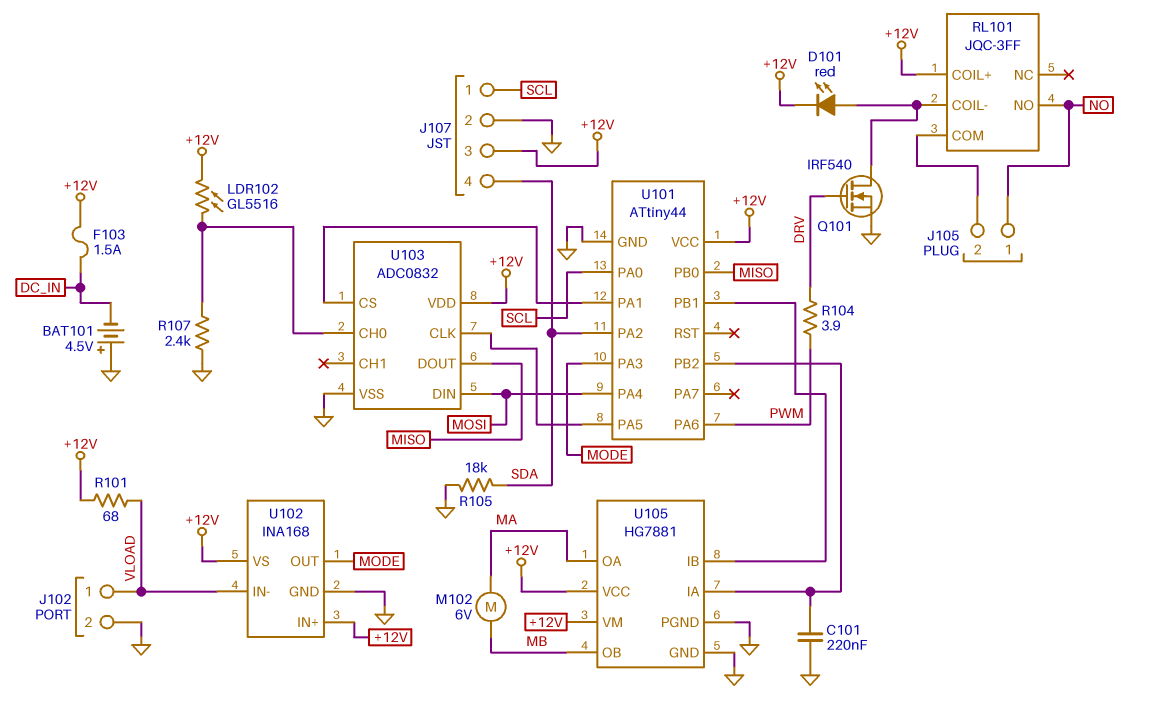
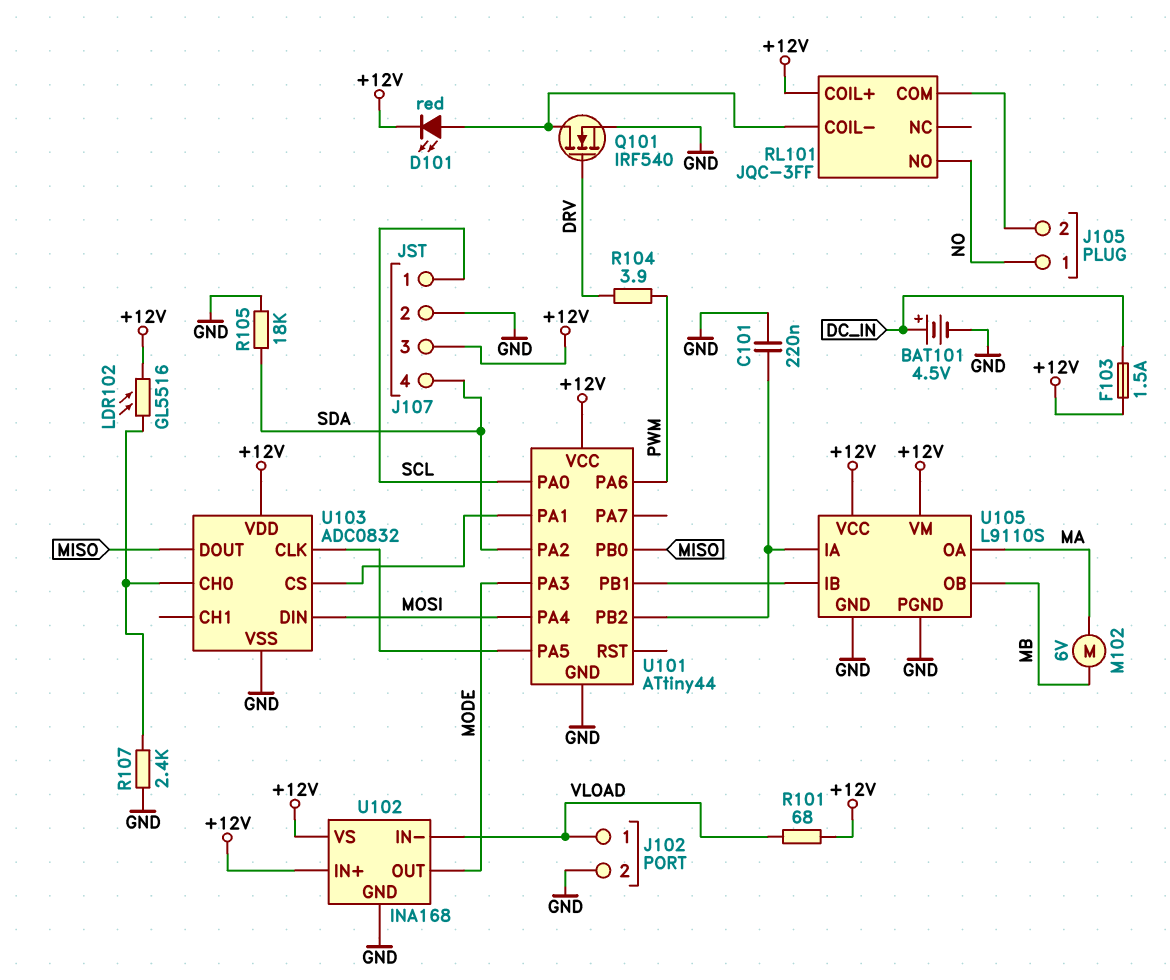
BAT101: 4.5V (plus GND, minus DC_IN) -> 4.5V (plus DC_IN, minus GND)
U105: HG7881 -> L9110S

